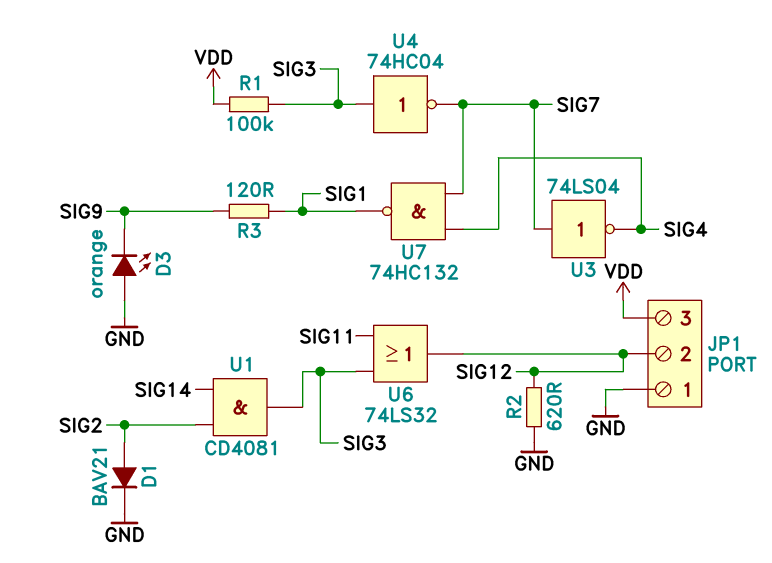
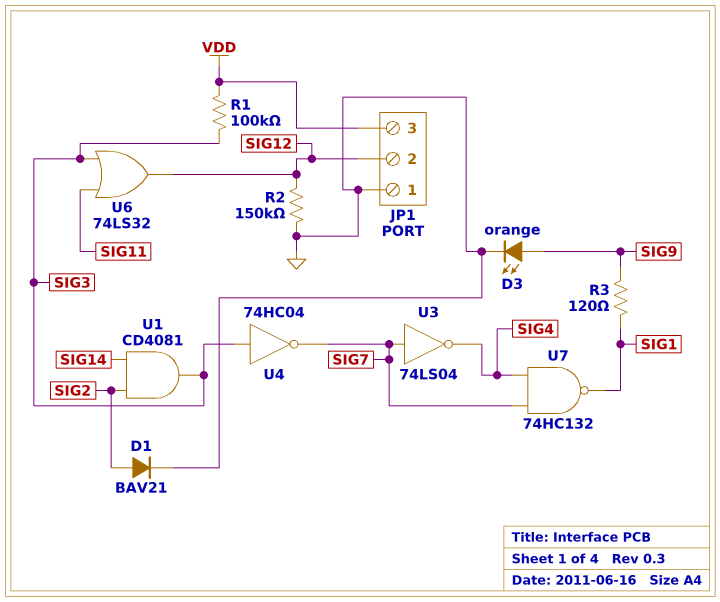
D3: LED orange (A GND, K SIG9) -> LED orange (A SIG9, K GND)
R2: 620 (GND, SIG12) -> 150k (GND, SIG12)

